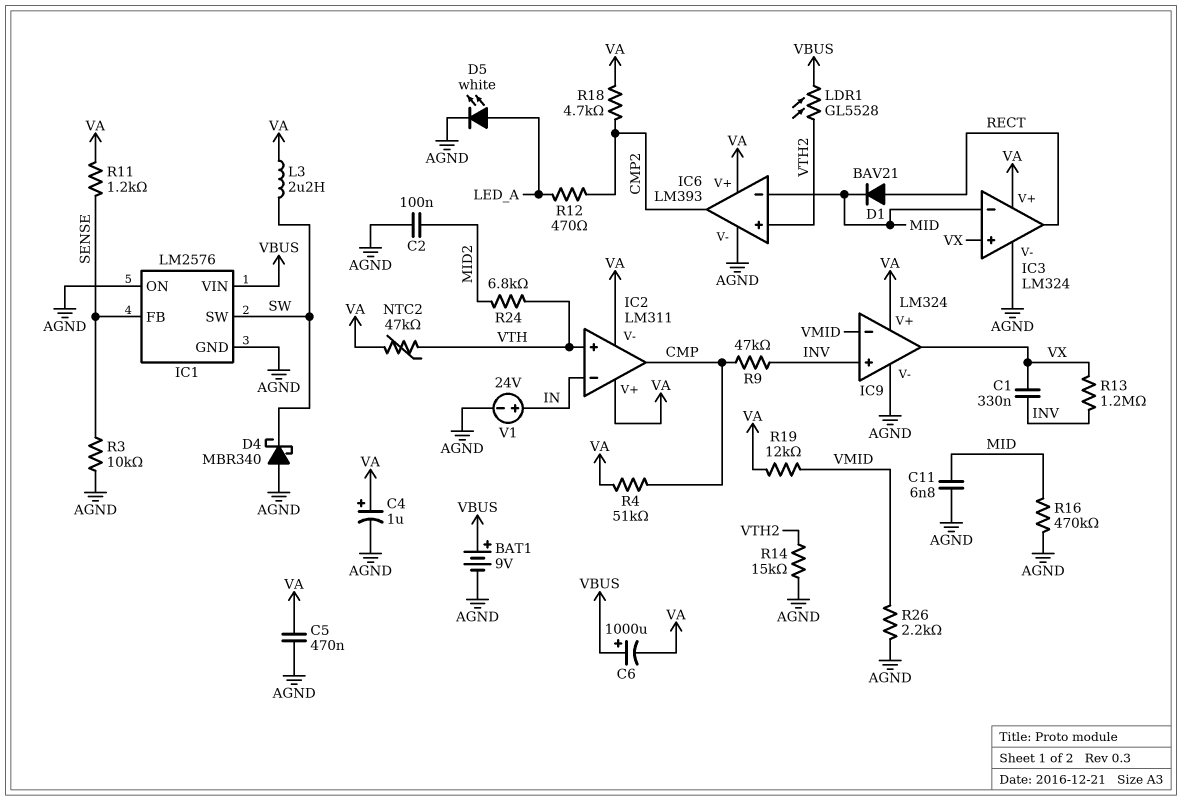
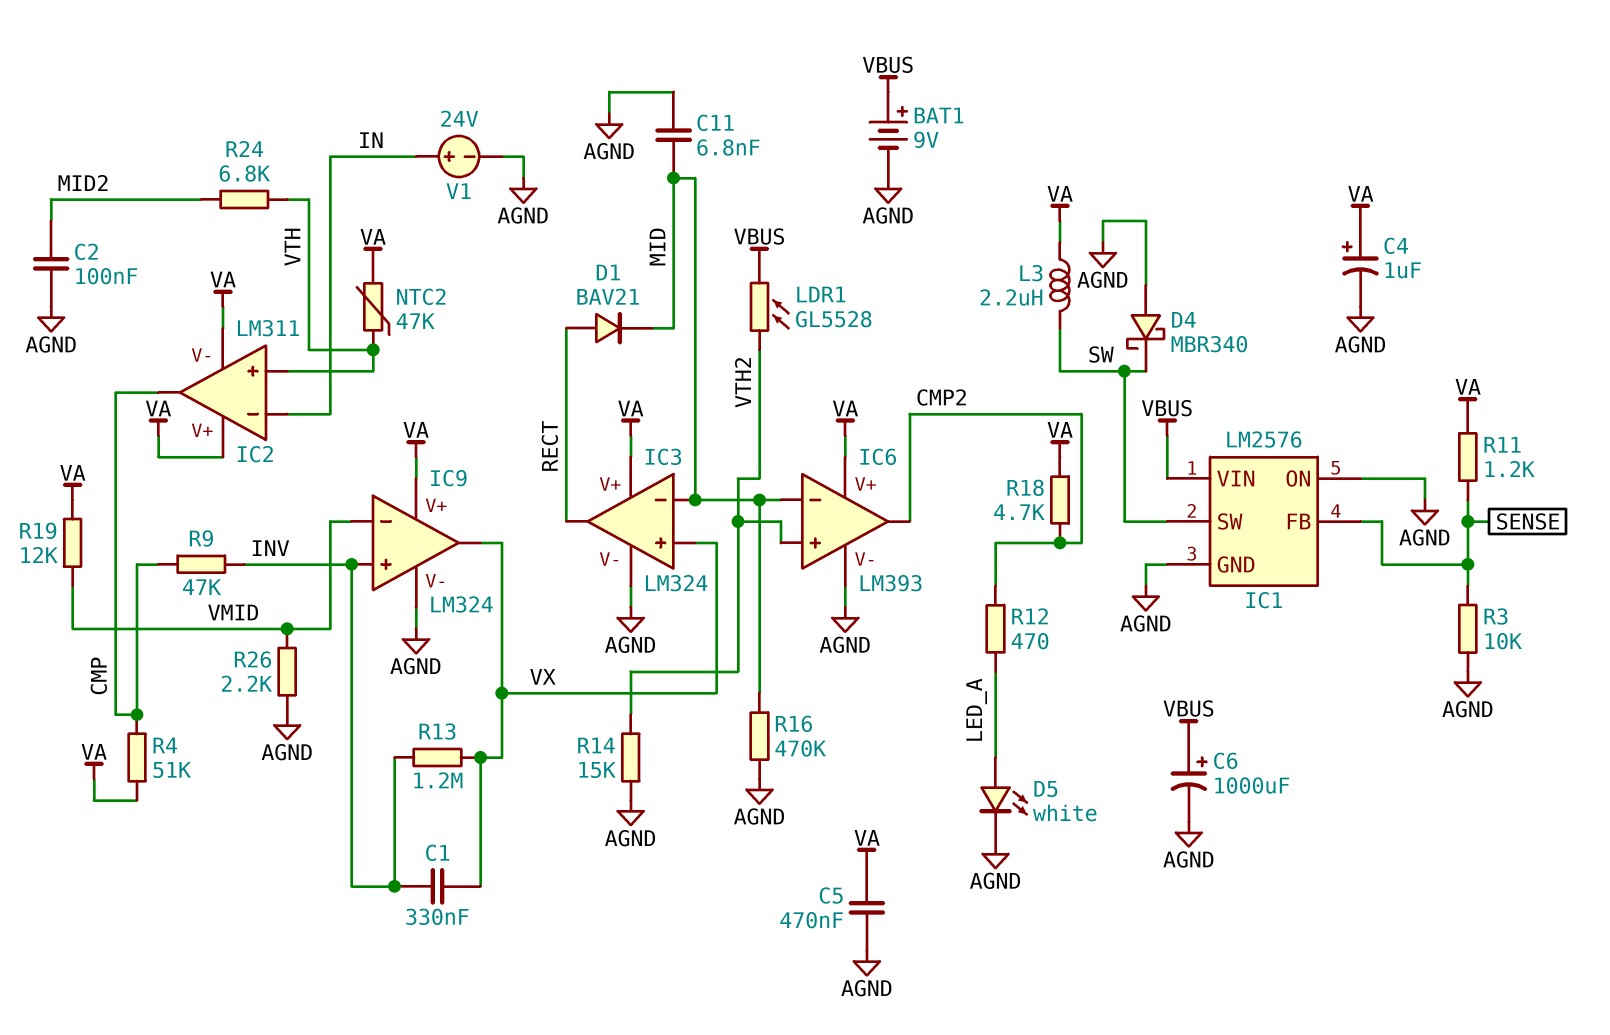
C6: 1000uF (plus VBUS, minus VA) -> 1000uF (plus VBUS, minus AGND)

